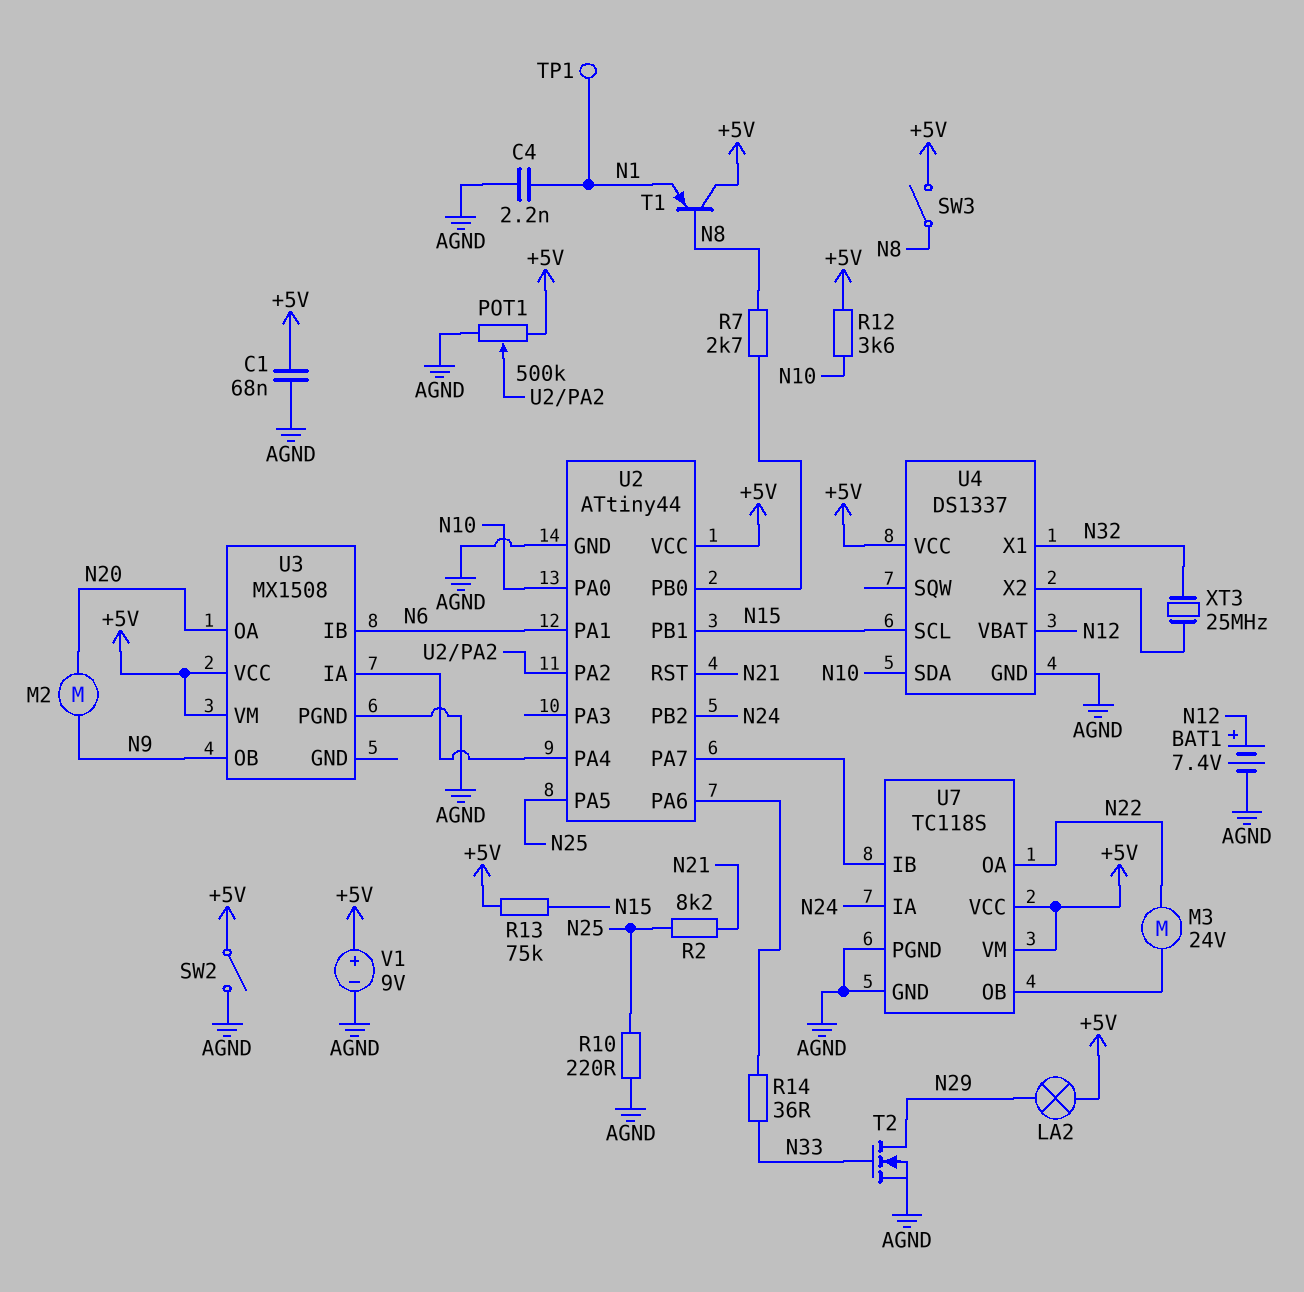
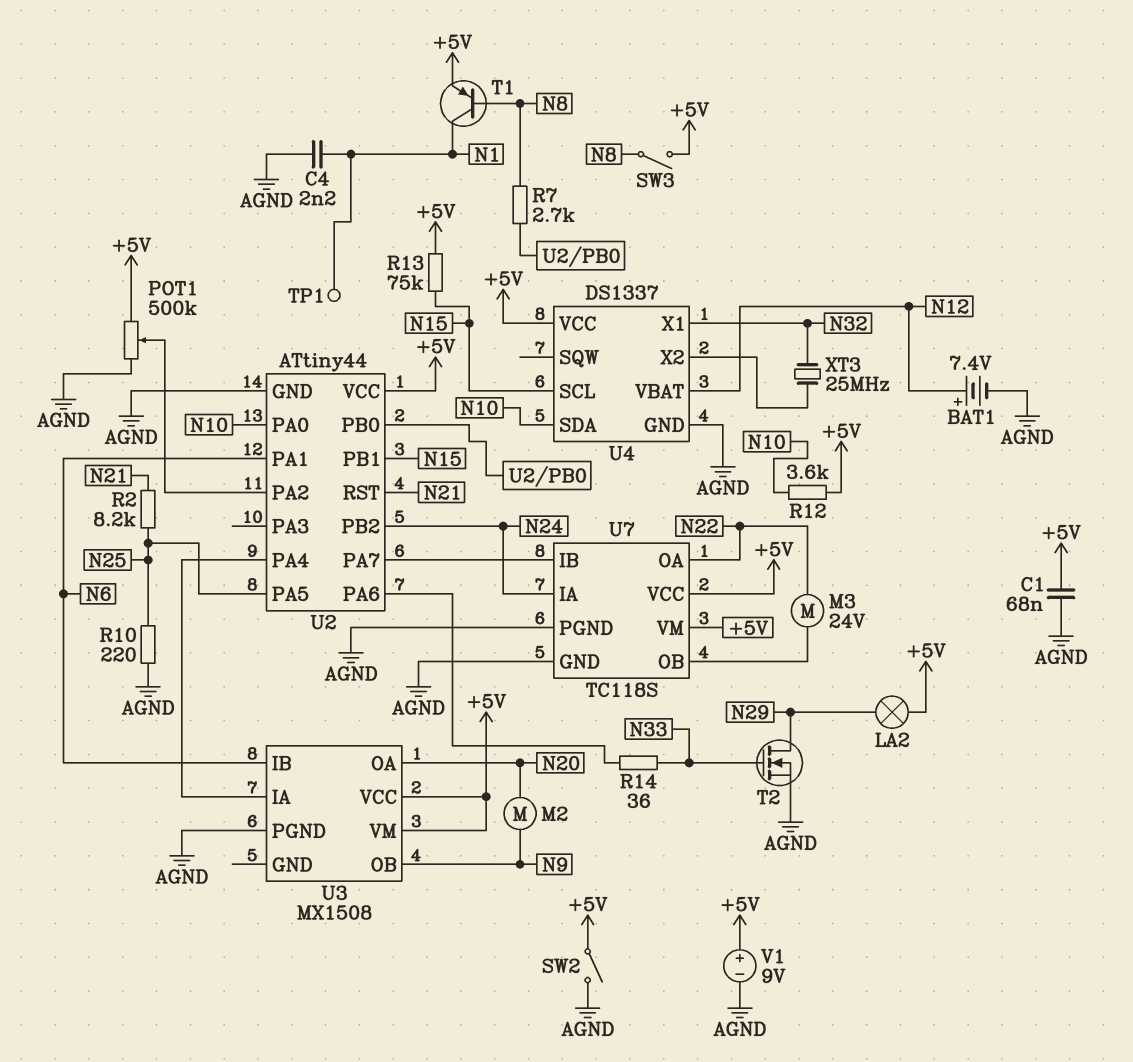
T1: PNP (B N8, C +5V, E N1) -> PNP (B N8, C N1, E +5V)

